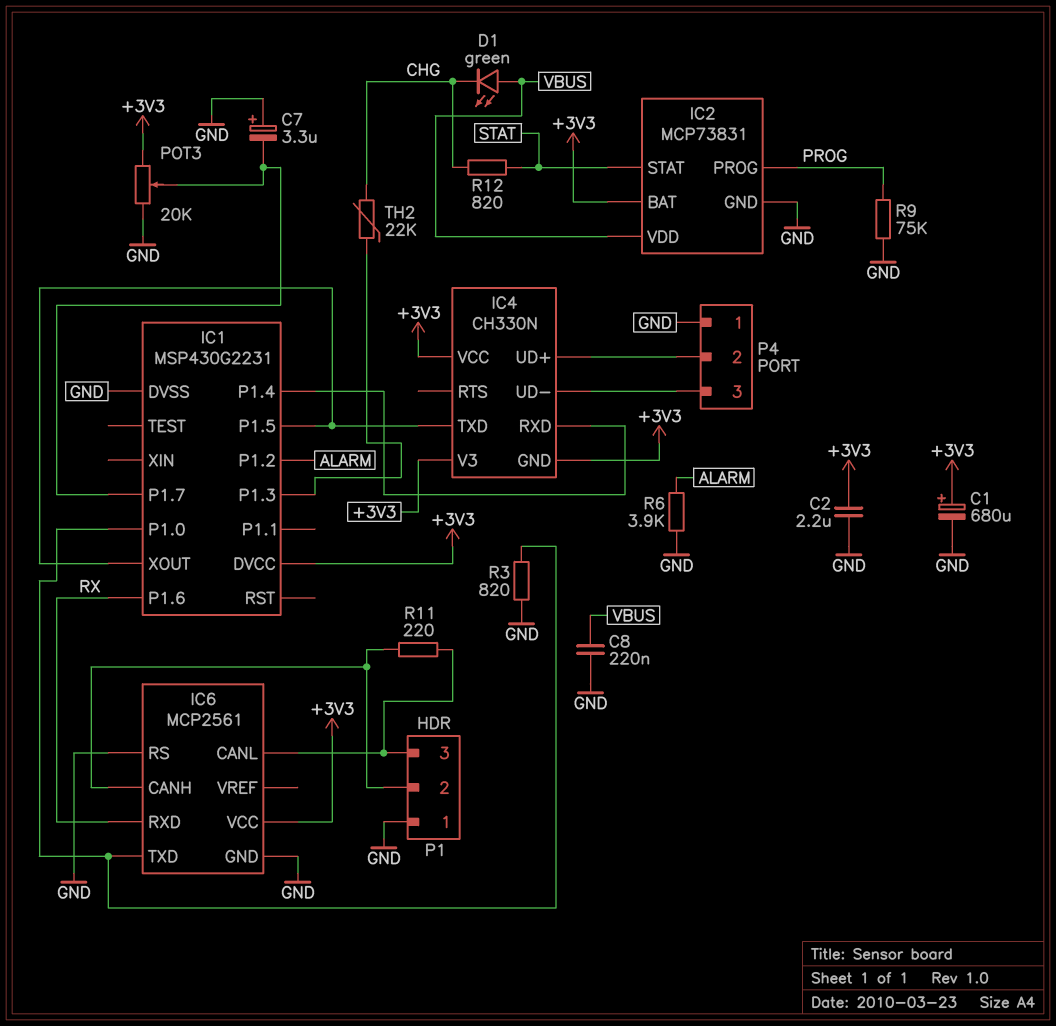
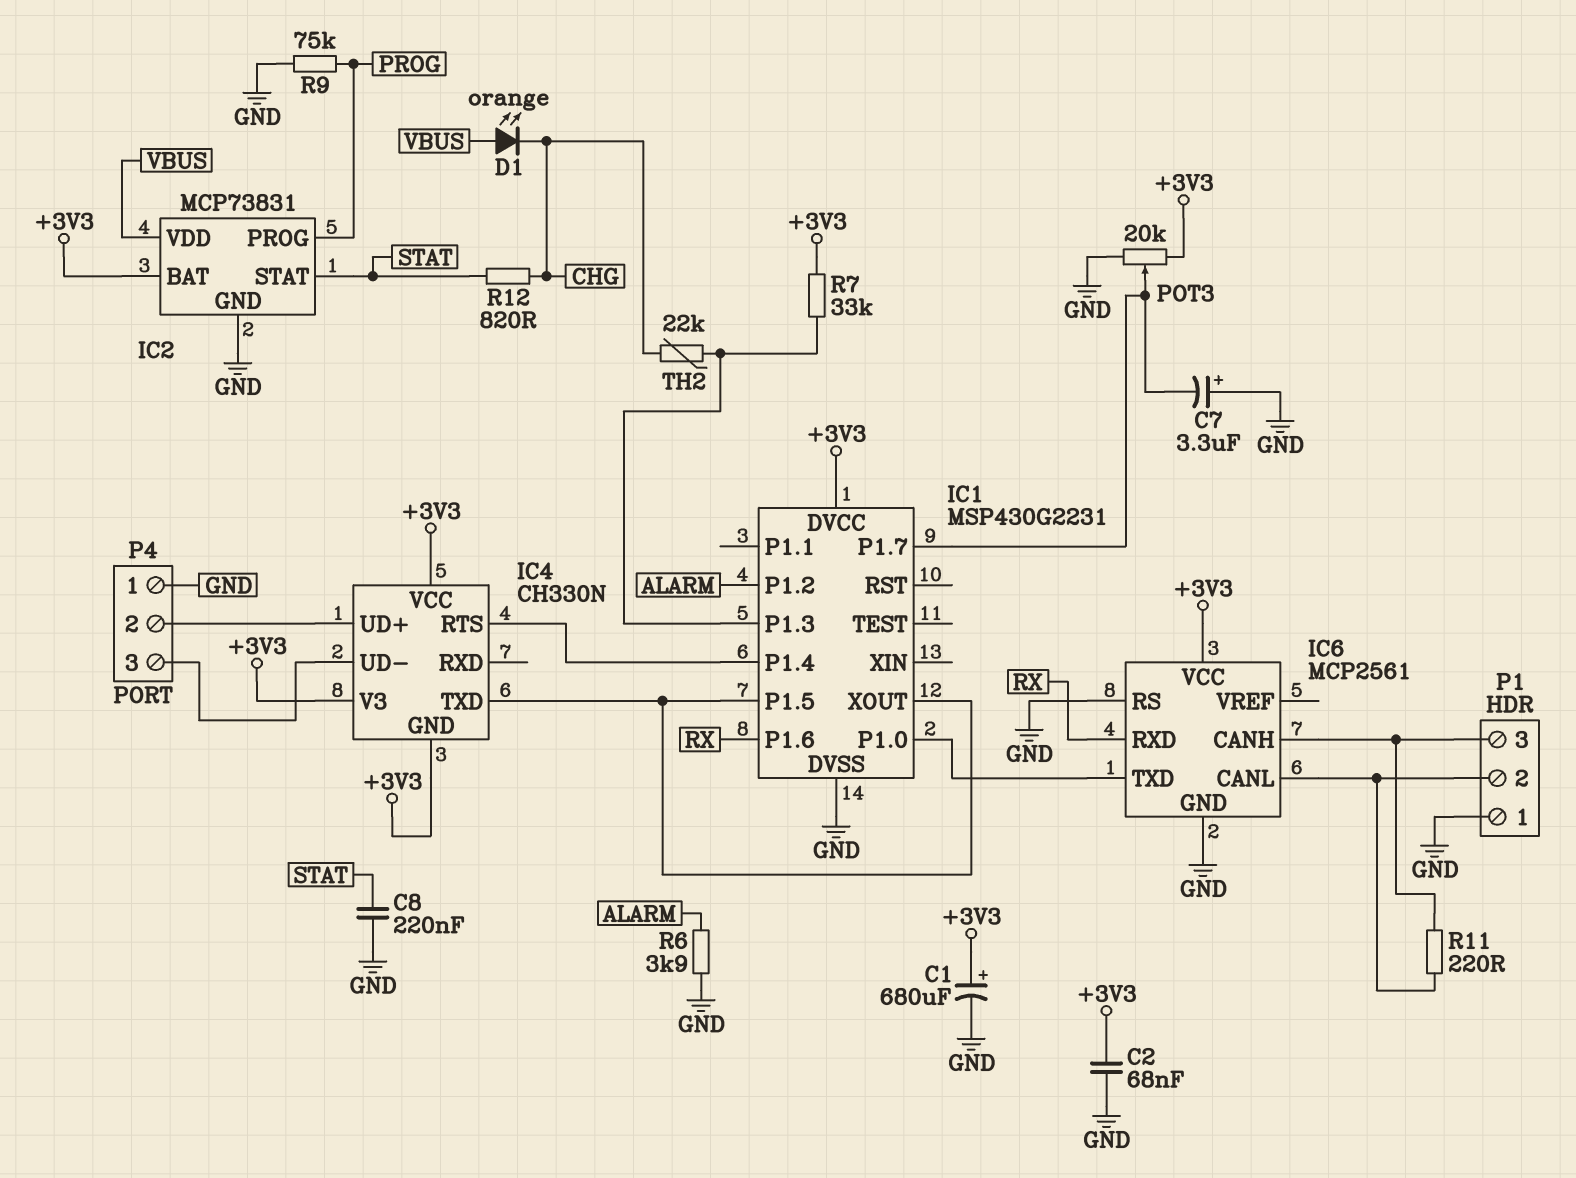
C2: 2.2uF (+3V3, GND) -> 68nF (+3V3, GND)
C8: 220nF (GND, VBUS) -> 220nF (GND, STAT)
D1: LED green (A VBUS, K CHG) -> LED orange (A VBUS, K CHG)
IC4 pin RTS: none -> IC1/P1.4
IC4 pin RXD: IC1/P1.4 -> none
P1 pin 2: IC6/CANH -> IC6/CANL
P1 pin 3: IC6/CANL -> IC6/CANH
R3: 820 (GND, IC1/P1.0) -> none
R7: none -> 33k (+3V3, IC1/P1.3)

